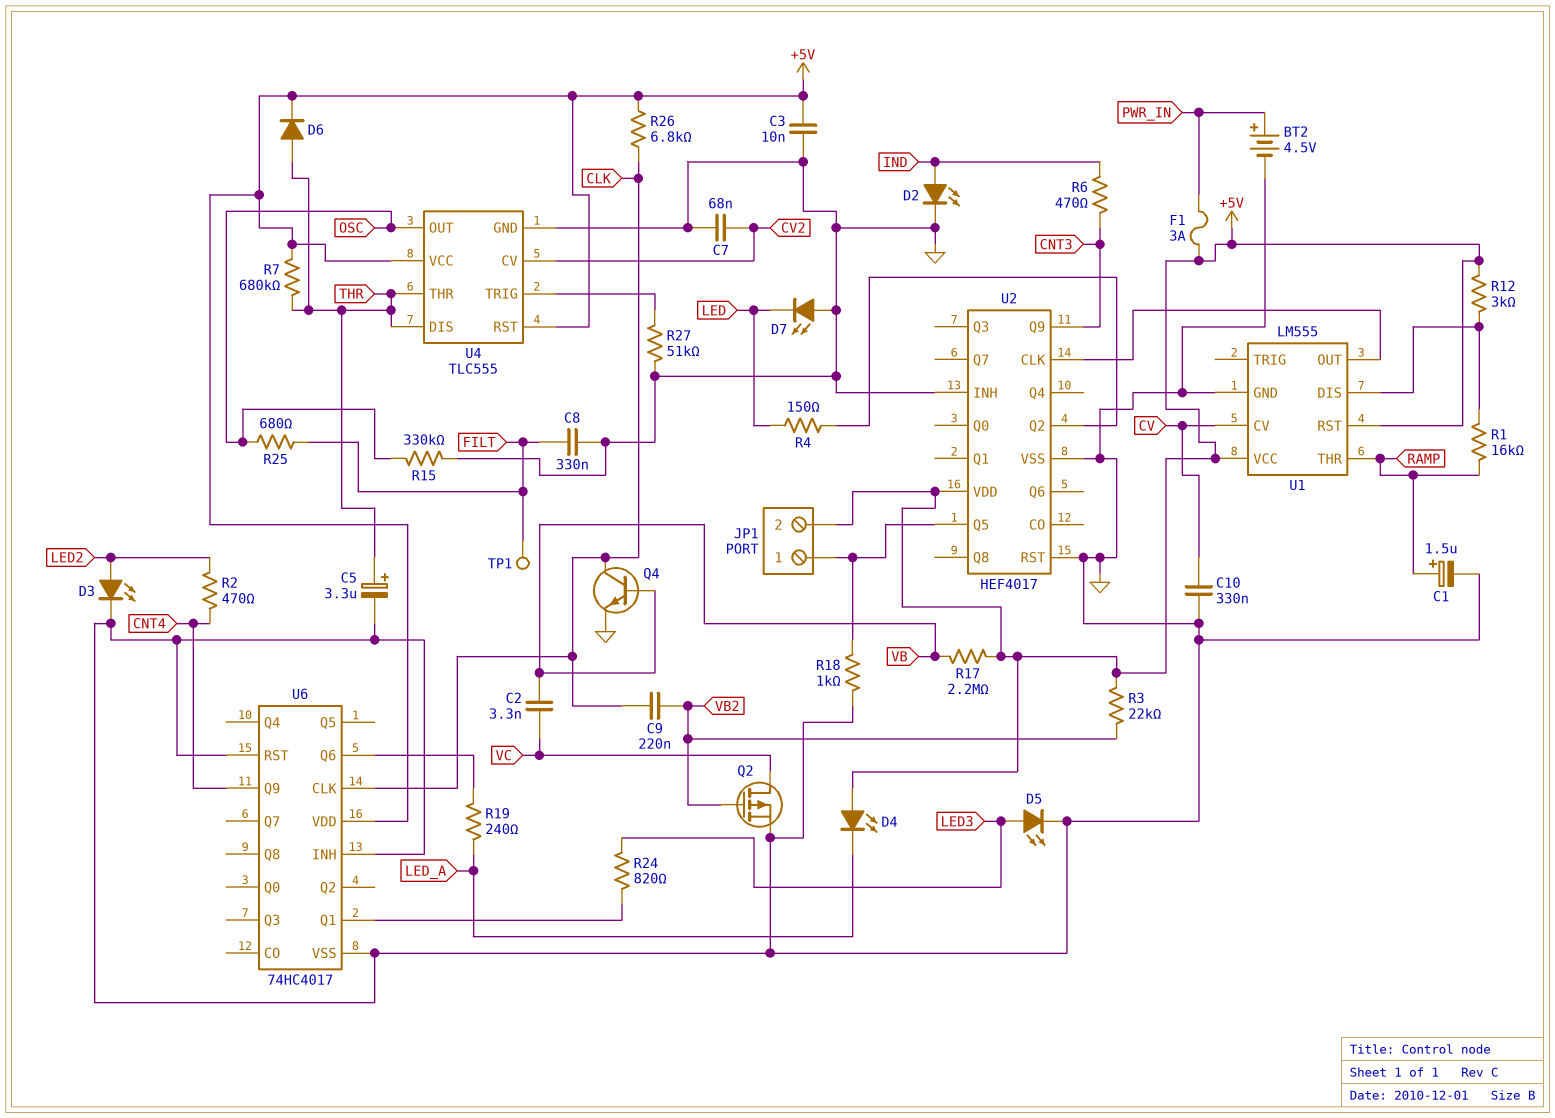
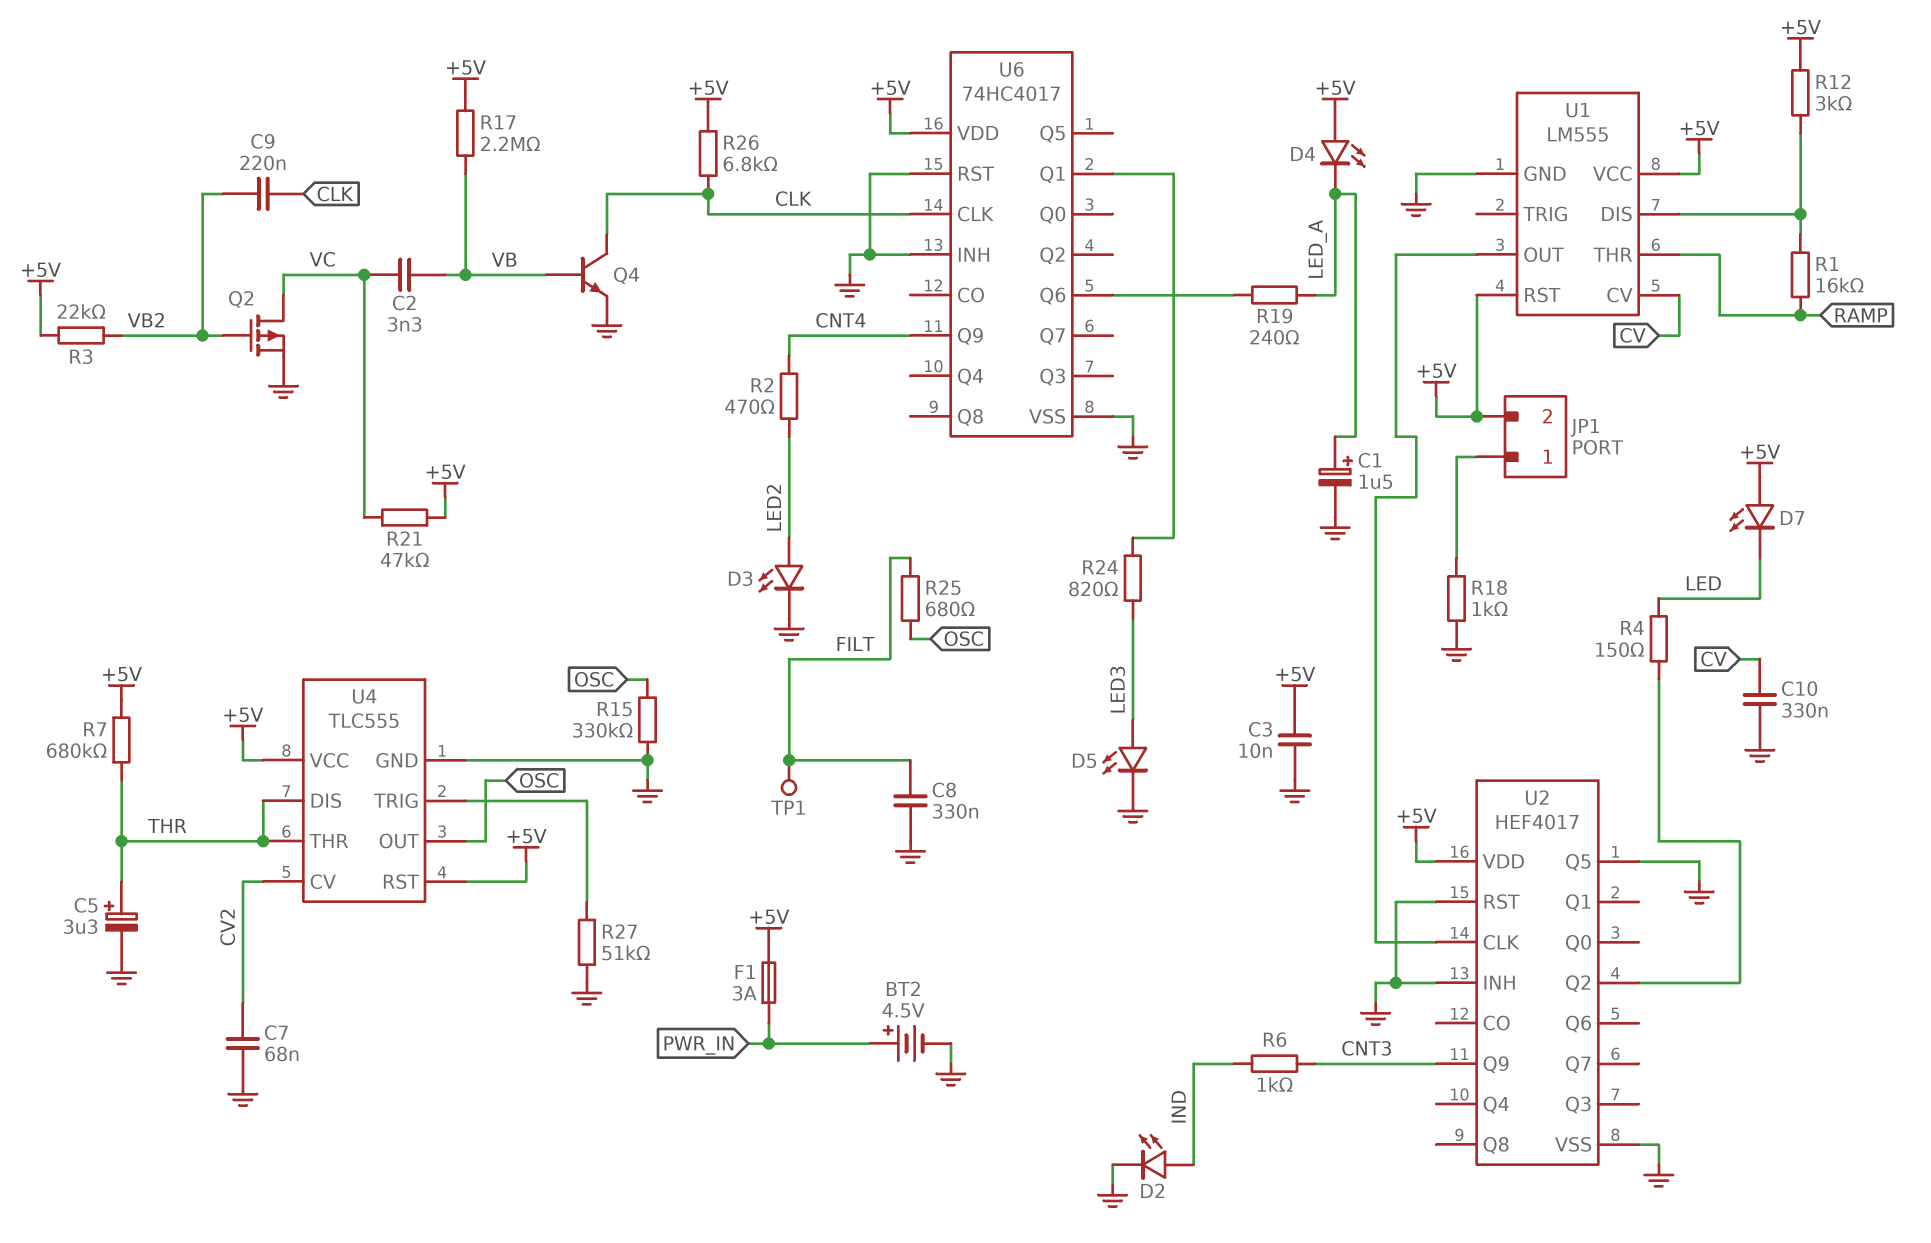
C1: 1.5uF (plus RAMP, minus GND) -> 1.5uF (plus LED_A, minus GND)
D6: diode (A THR, K +5V) -> none
D7: LED (A GND, K LED) -> LED (A +5V, K LED)
R6: 470 (CNT3, IND) -> 1k (CNT3, IND)
R21: none -> 47k (+5V, VC)
U2 pin Q5: JP1/1 -> GND

